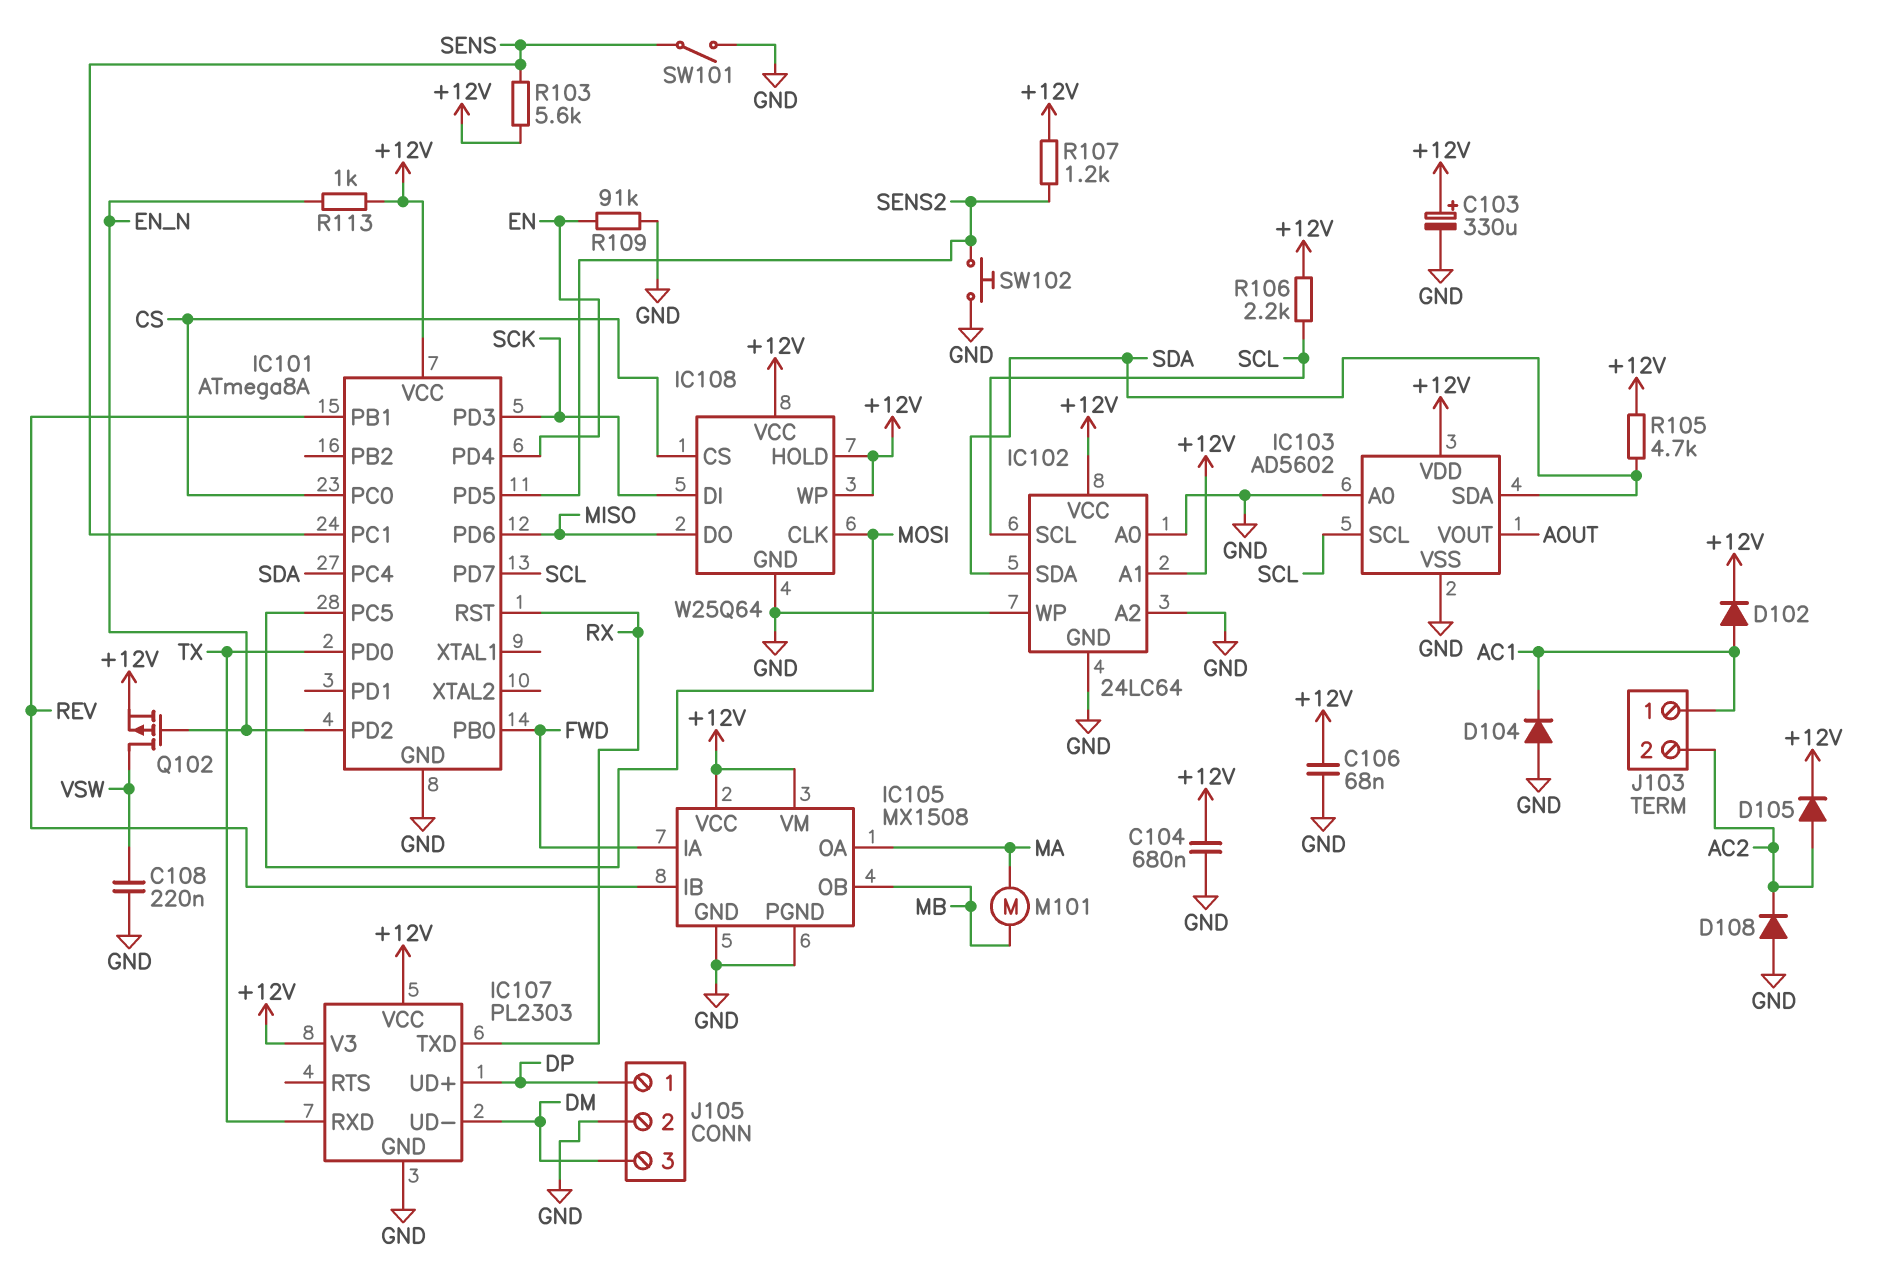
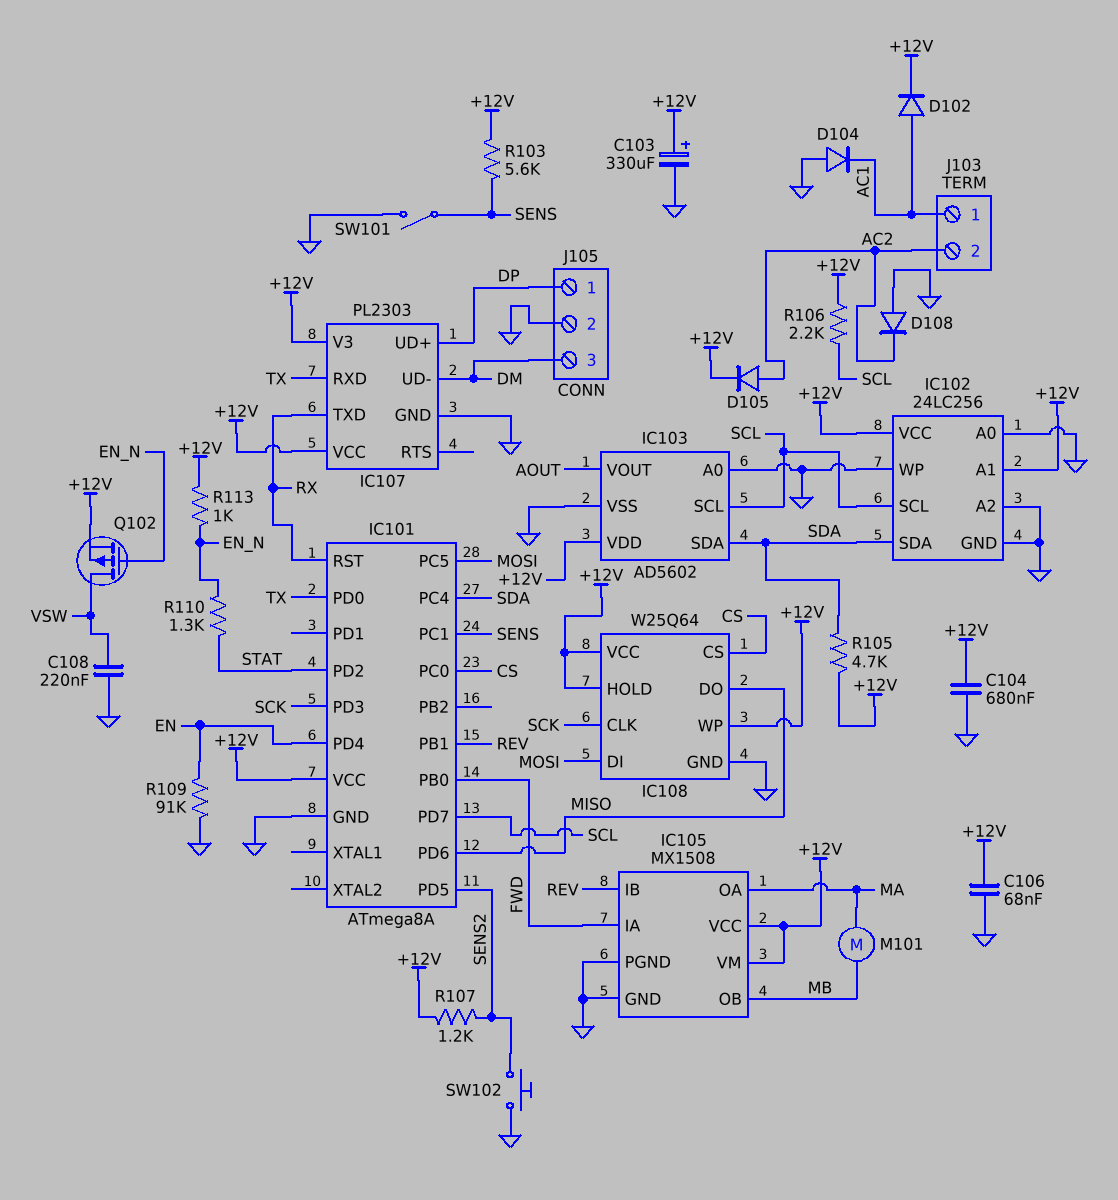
IC101 pin PD2: EN_N -> STAT
IC102: 24LC64 -> 24LC256
IC108 pin CLK: MOSI -> SCK
IC108 pin DI: SCK -> MOSI
R110: none -> 1.3k (EN_N, STAT)

